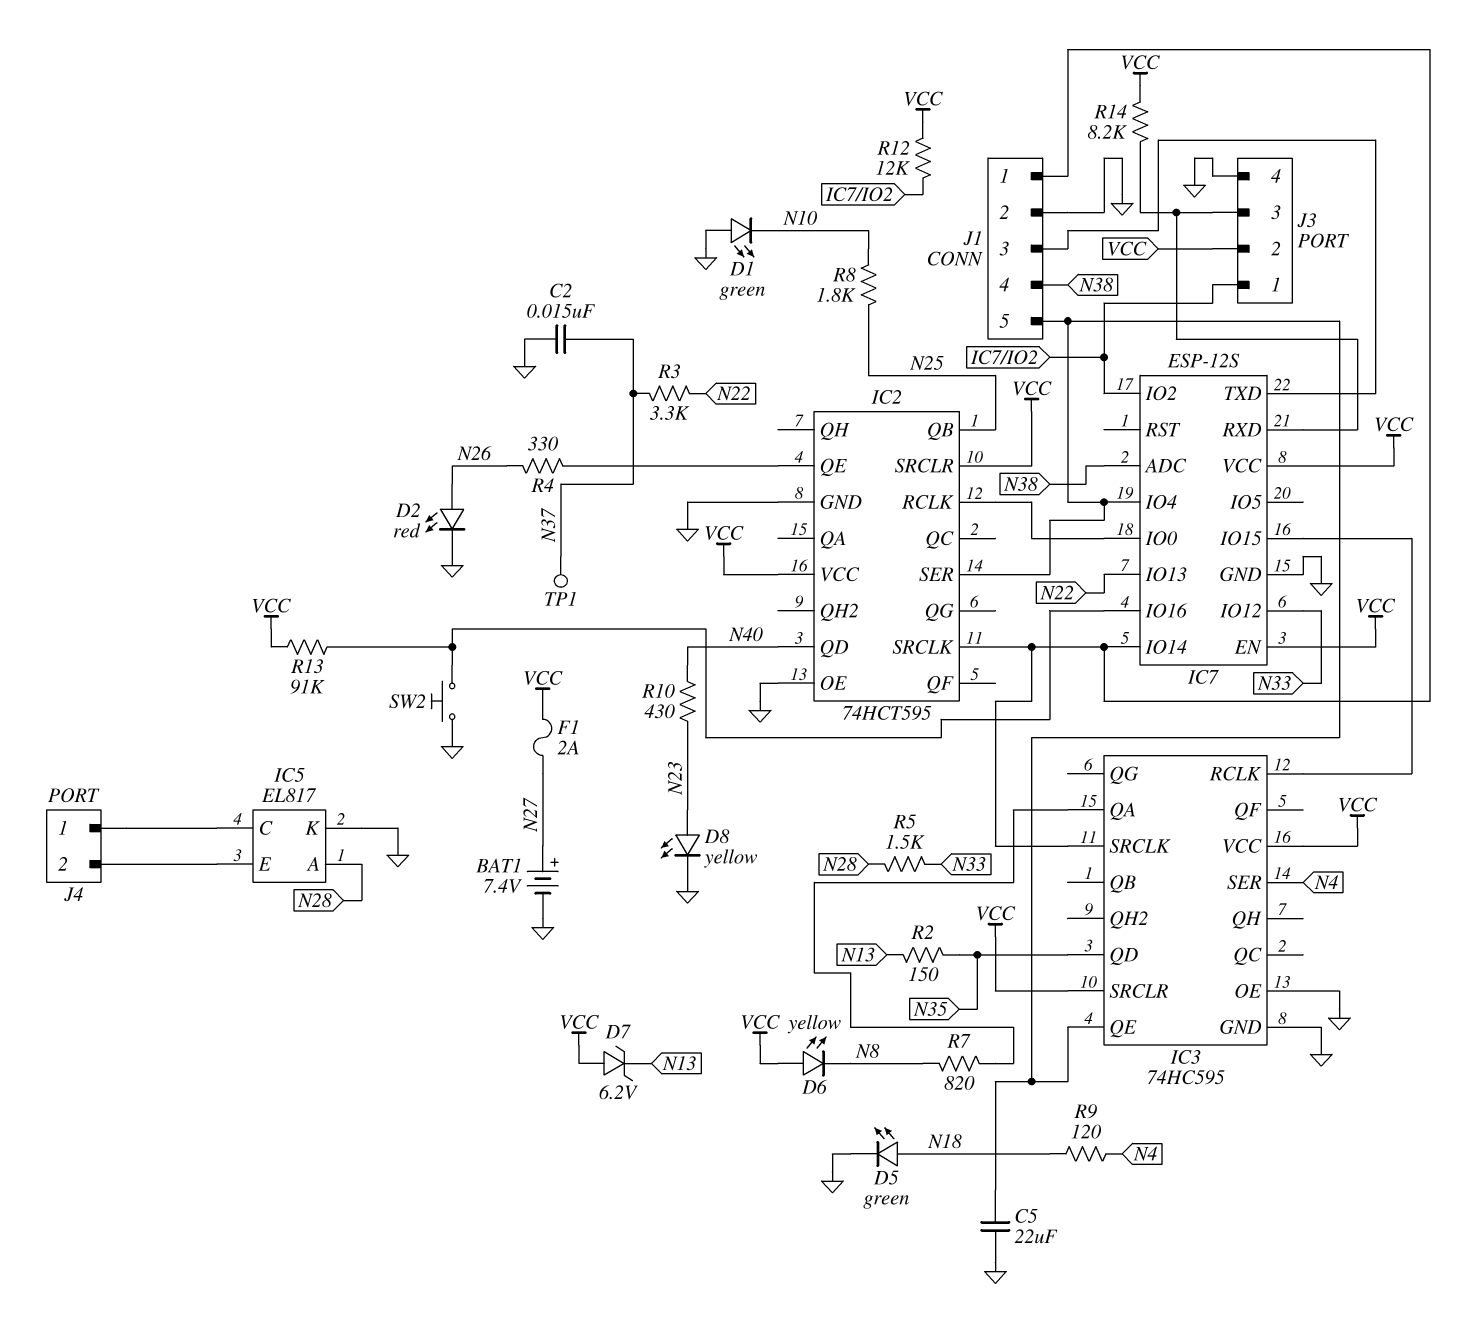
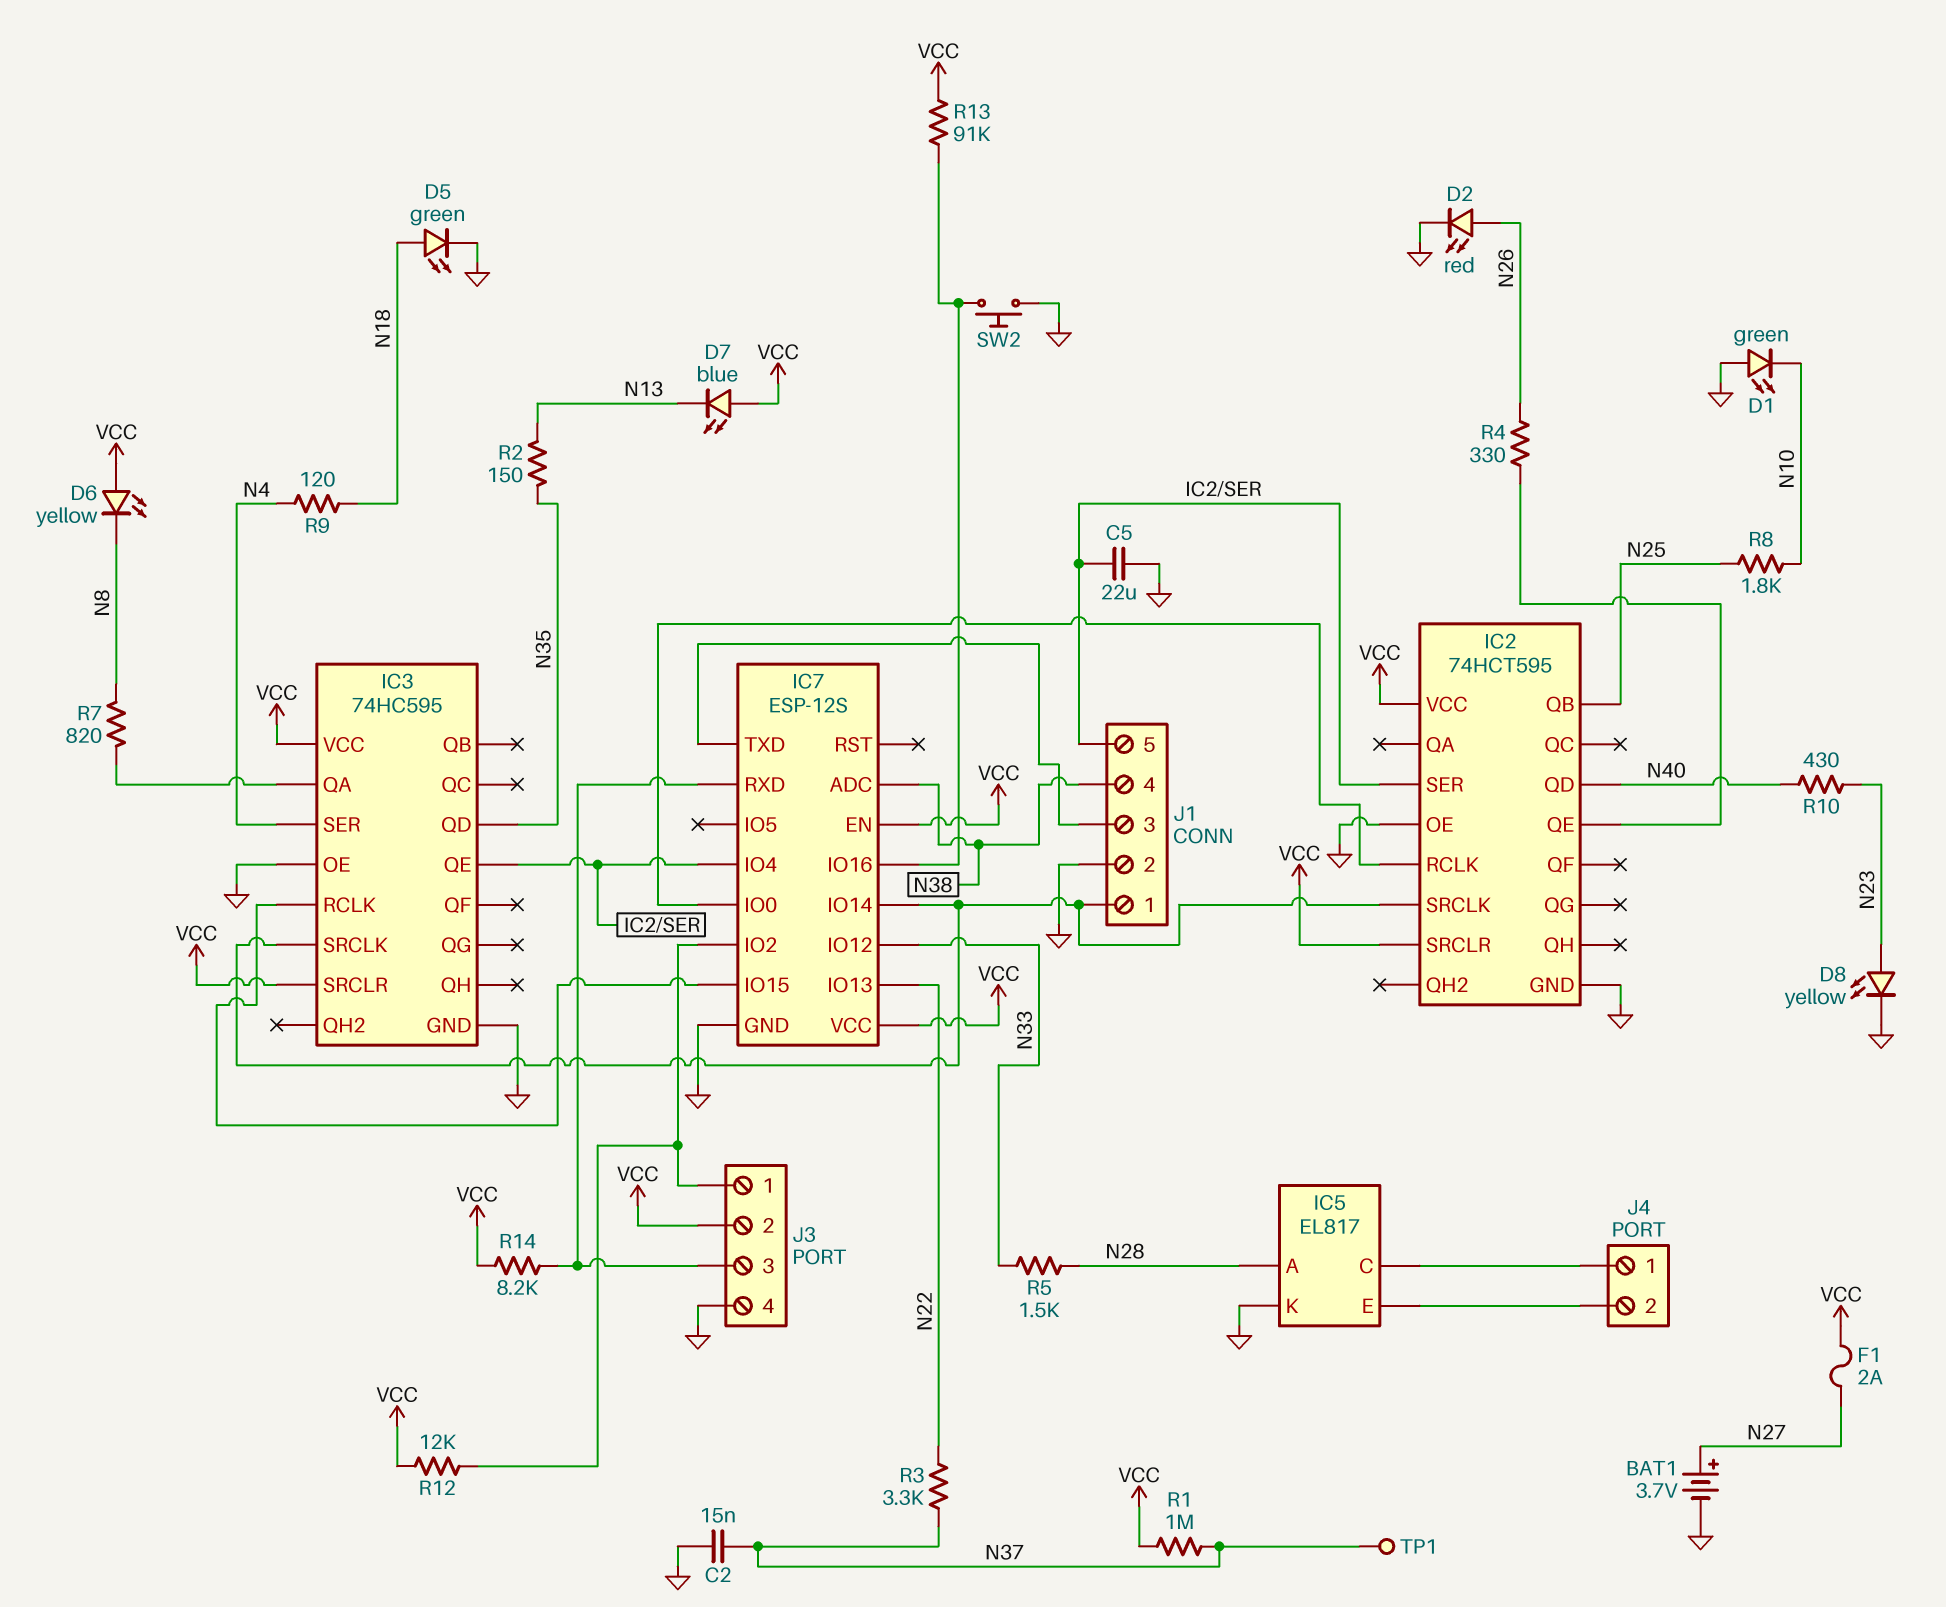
BAT1: 7.4V (plus N27, minus GND) -> 3.7V (plus N27, minus GND)
D7: zener 6.2V (A VCC, K N13) -> LED blue (A VCC, K N13)
R1: none -> 1M (N37, VCC)

